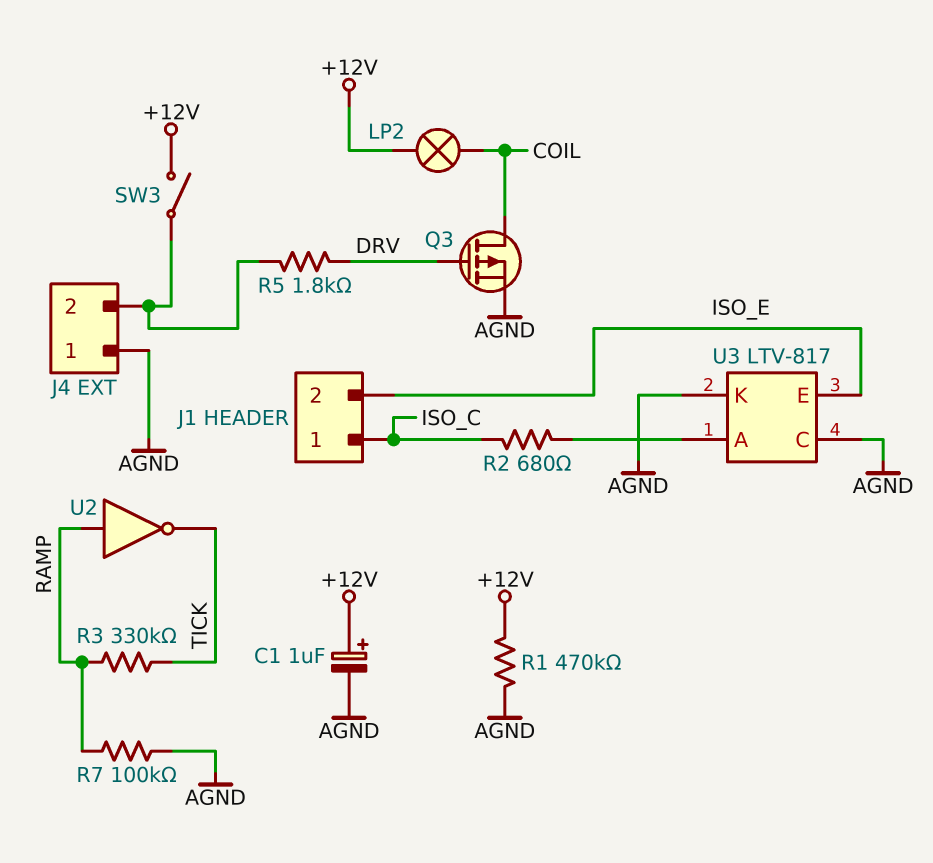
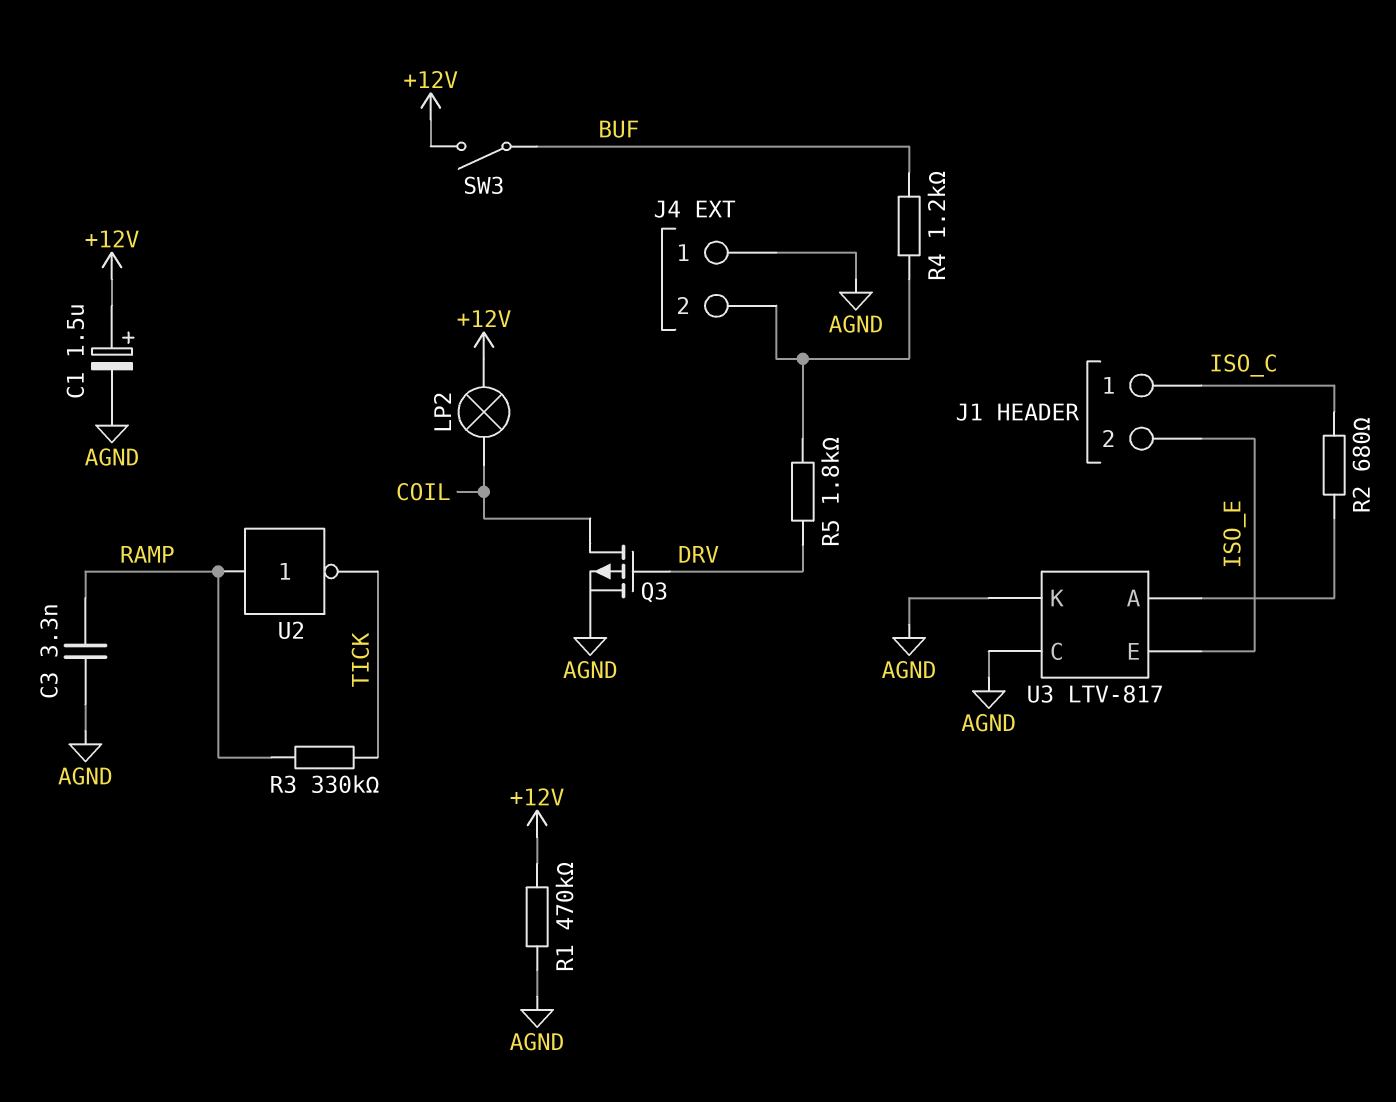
C1: 1uF (plus +12V, minus AGND) -> 1.5uF (plus +12V, minus AGND)
C3: none -> 3.3nF (AGND, RAMP)
R4: none -> 1.2k (BUF, J4/2)
R7: 100k (AGND, RAMP) -> none
SW3: switch (+12V, J4/2) -> switch (+12V, BUF)

